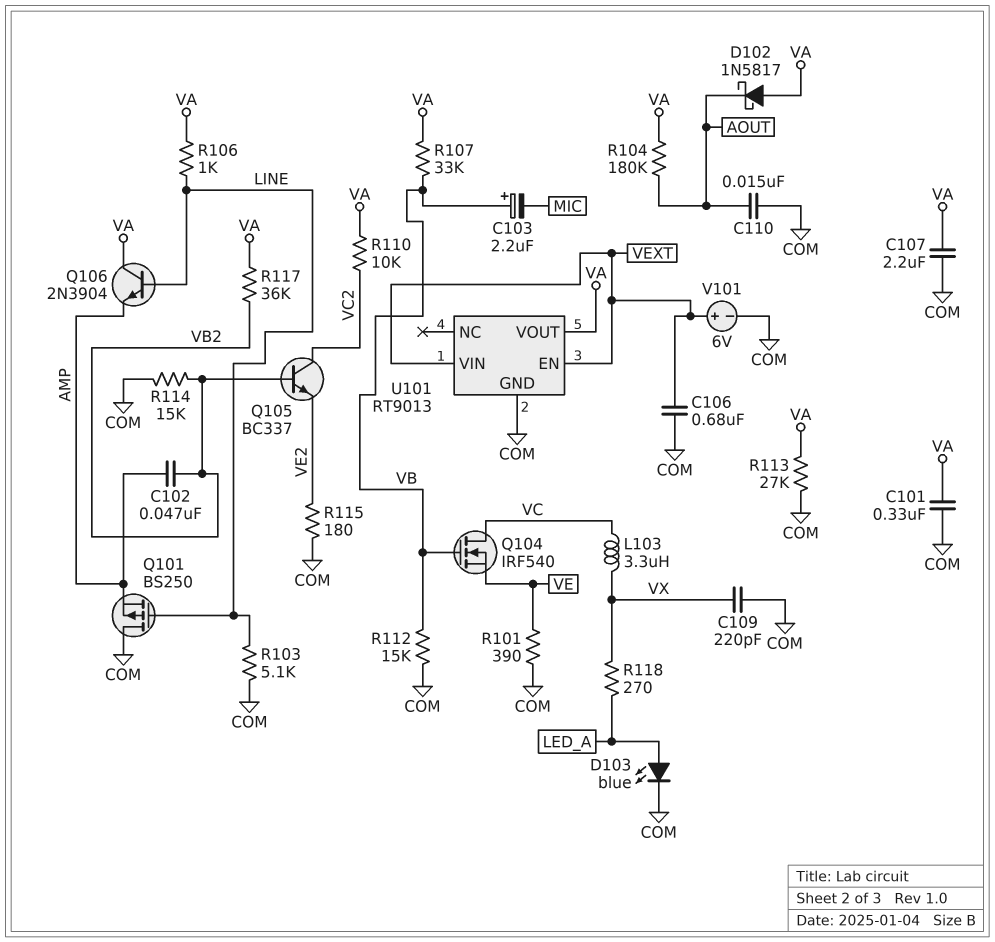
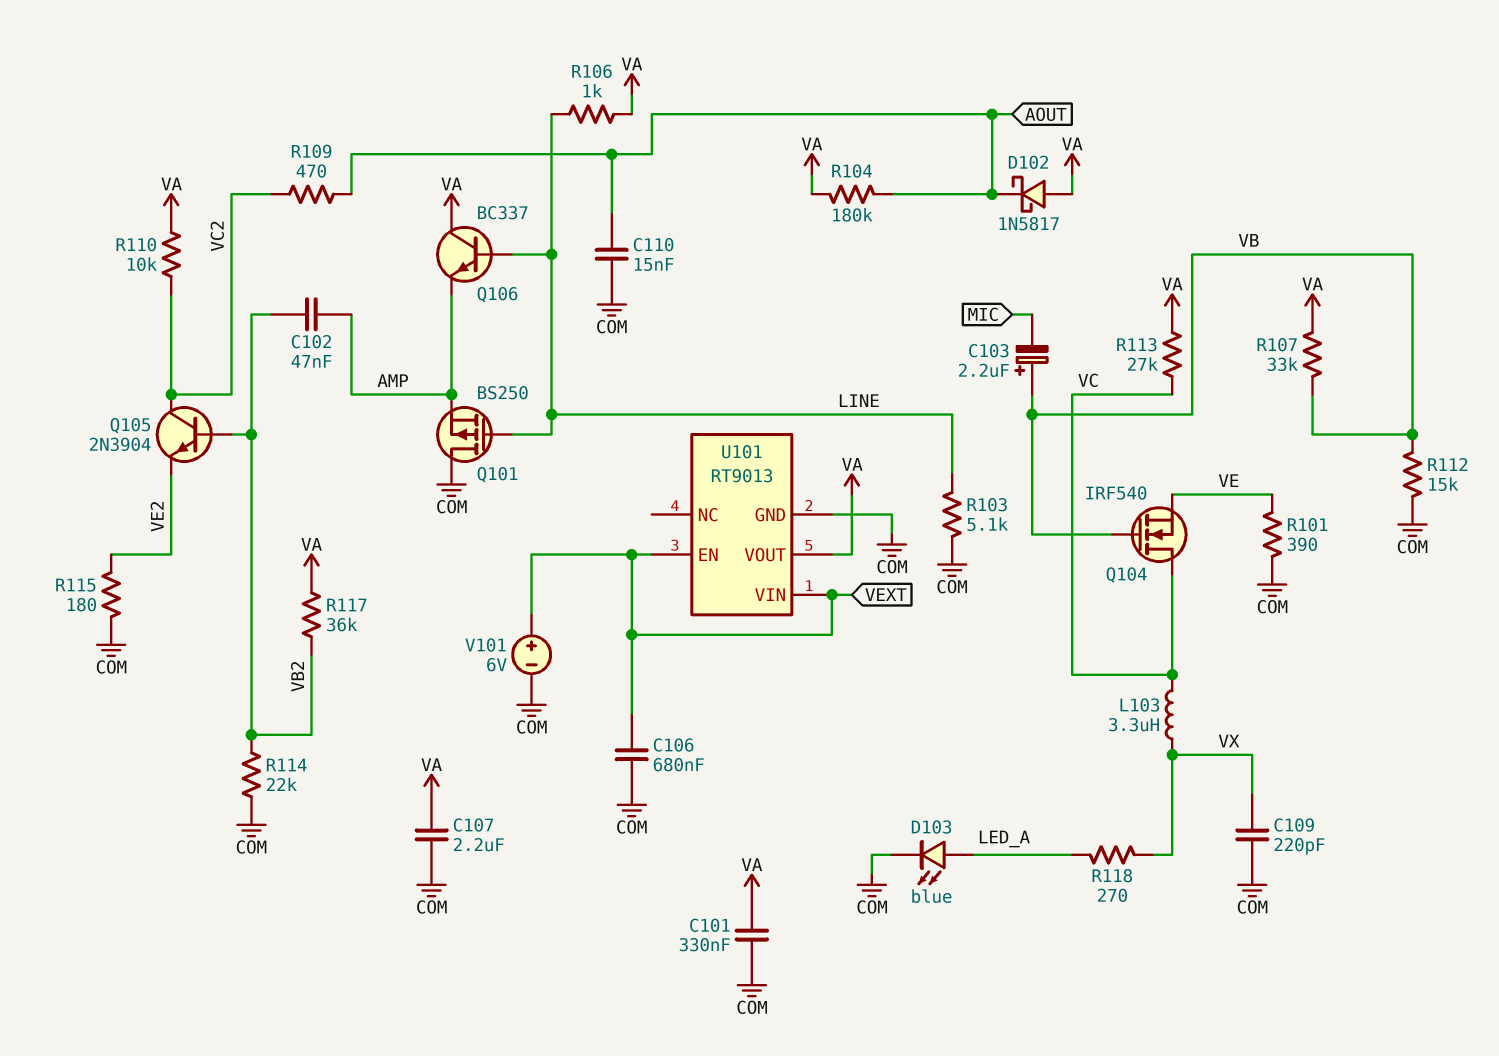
Q105: NPN BC337 (B VB2, C VC2, E VE2) -> NPN 2N3904 (B VB2, C VC2, E VE2)
Q106: NPN 2N3904 (B LINE, C VA, E AMP) -> NPN BC337 (B LINE, C VA, E AMP)
R109: none -> 470 (AOUT, VC2)
R113: 27k (COM, VA) -> 27k (VA, VC)
R114: 15k (COM, VB2) -> 22k (COM, VB2)

